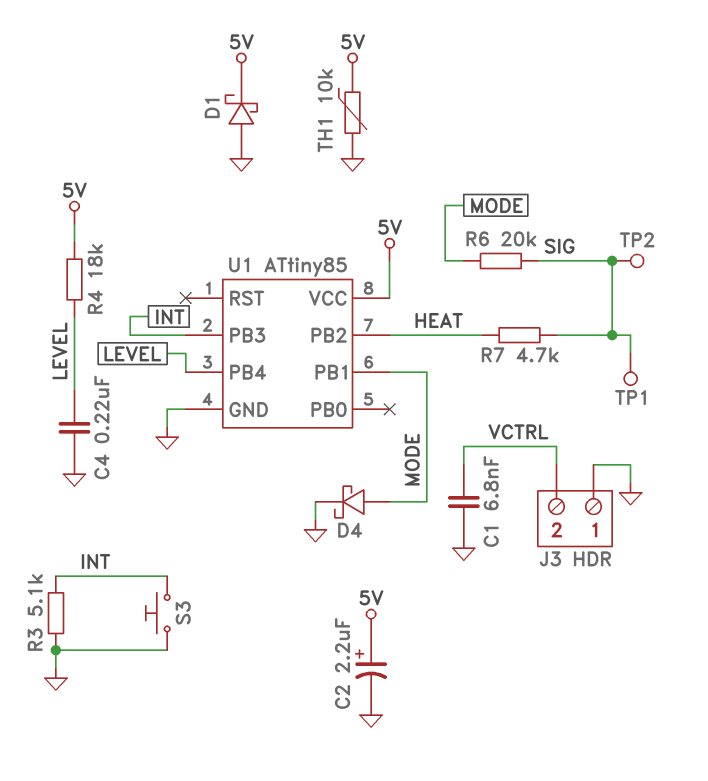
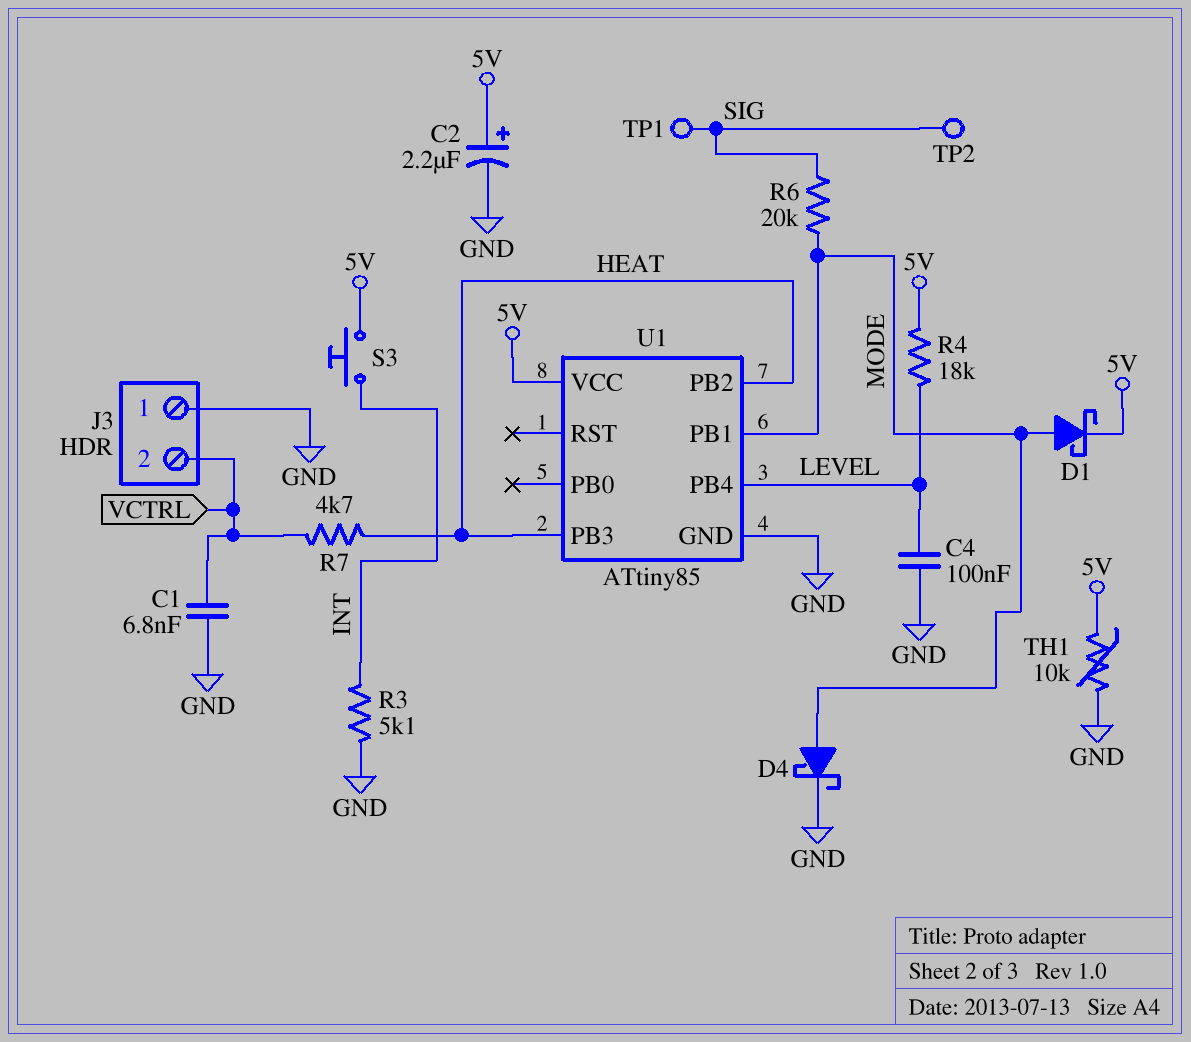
C4: 220nF (GND, LEVEL) -> 100nF (GND, LEVEL)
D1: schottky (A GND, K 5V) -> schottky (A MODE, K 5V)
R7: 4.7k (HEAT, SIG) -> 4.7k (HEAT, VCTRL)
S3: button (GND, INT) -> button (5V, INT)
U1 pin PB3: INT -> HEAT

